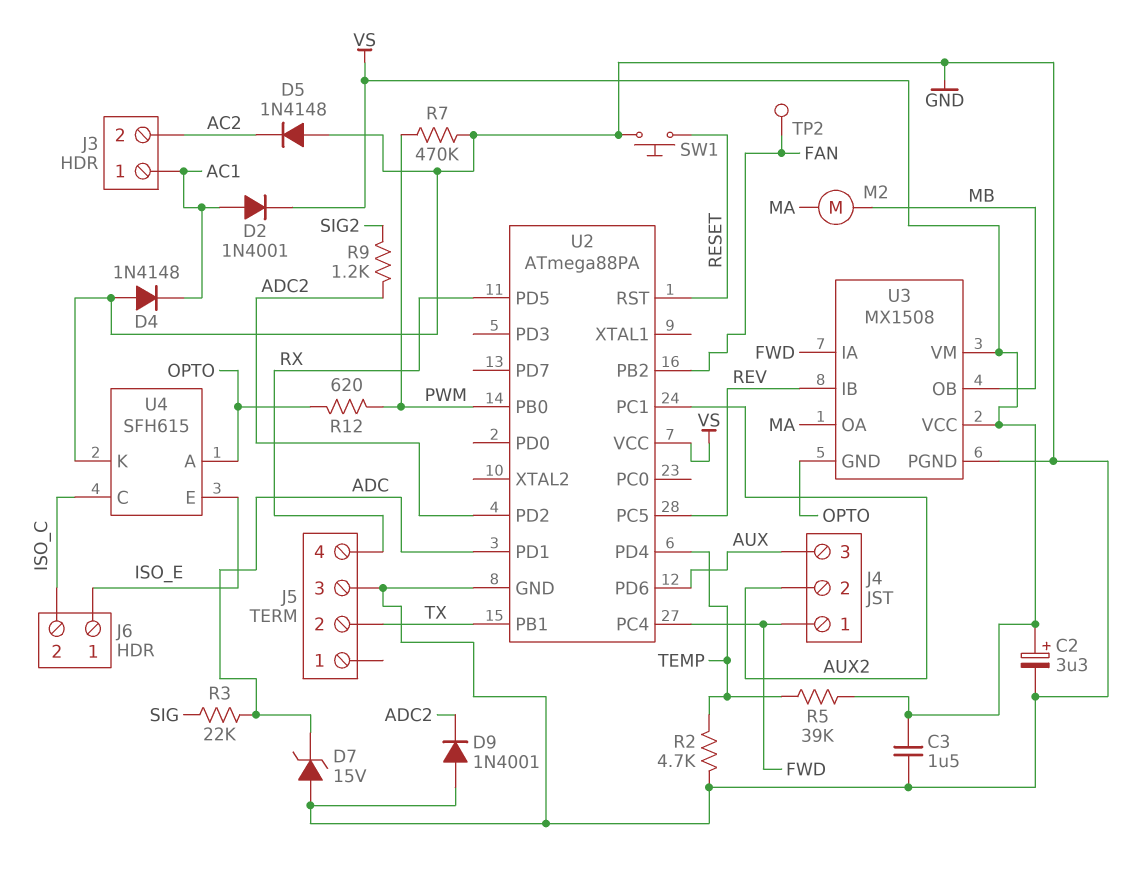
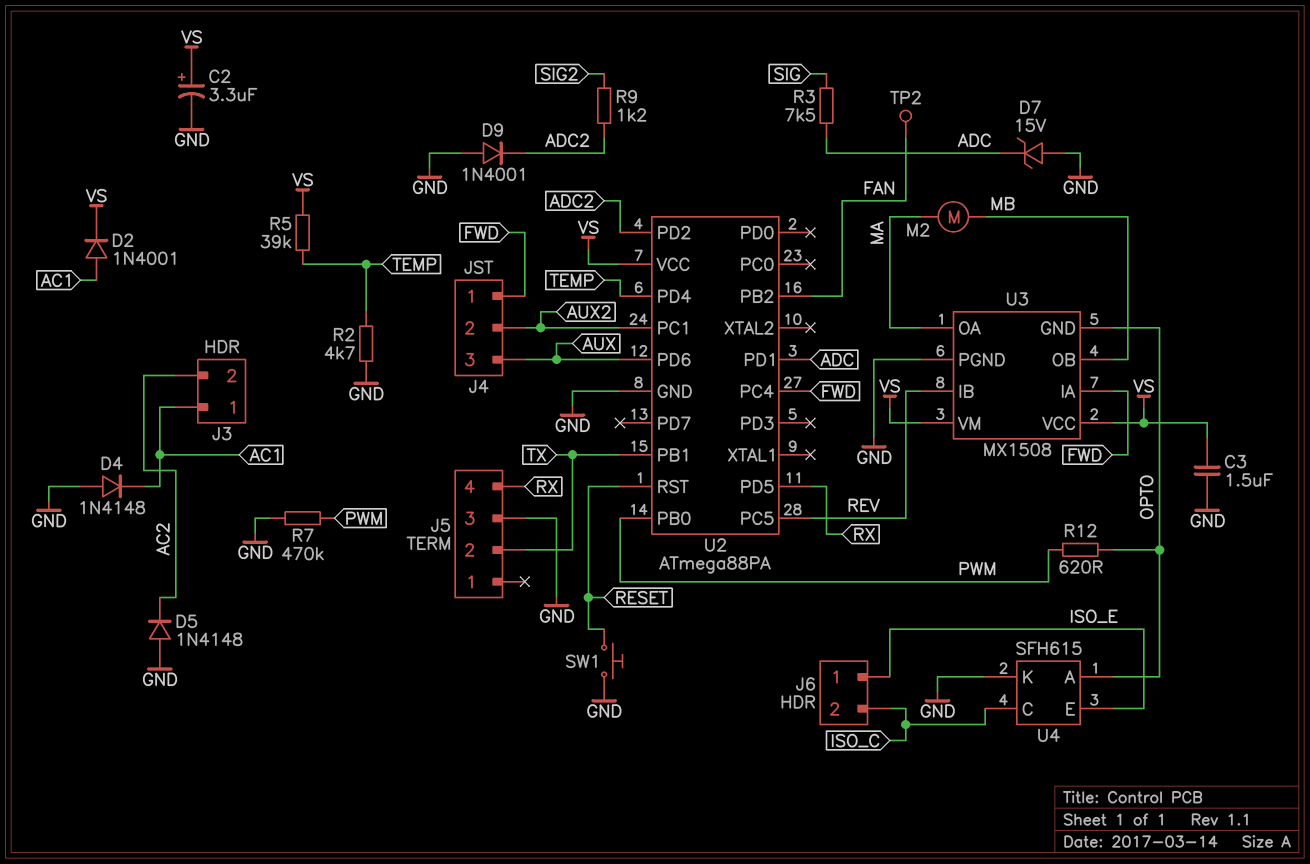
R3: 22k (ADC, SIG) -> 7.5k (ADC, SIG)

